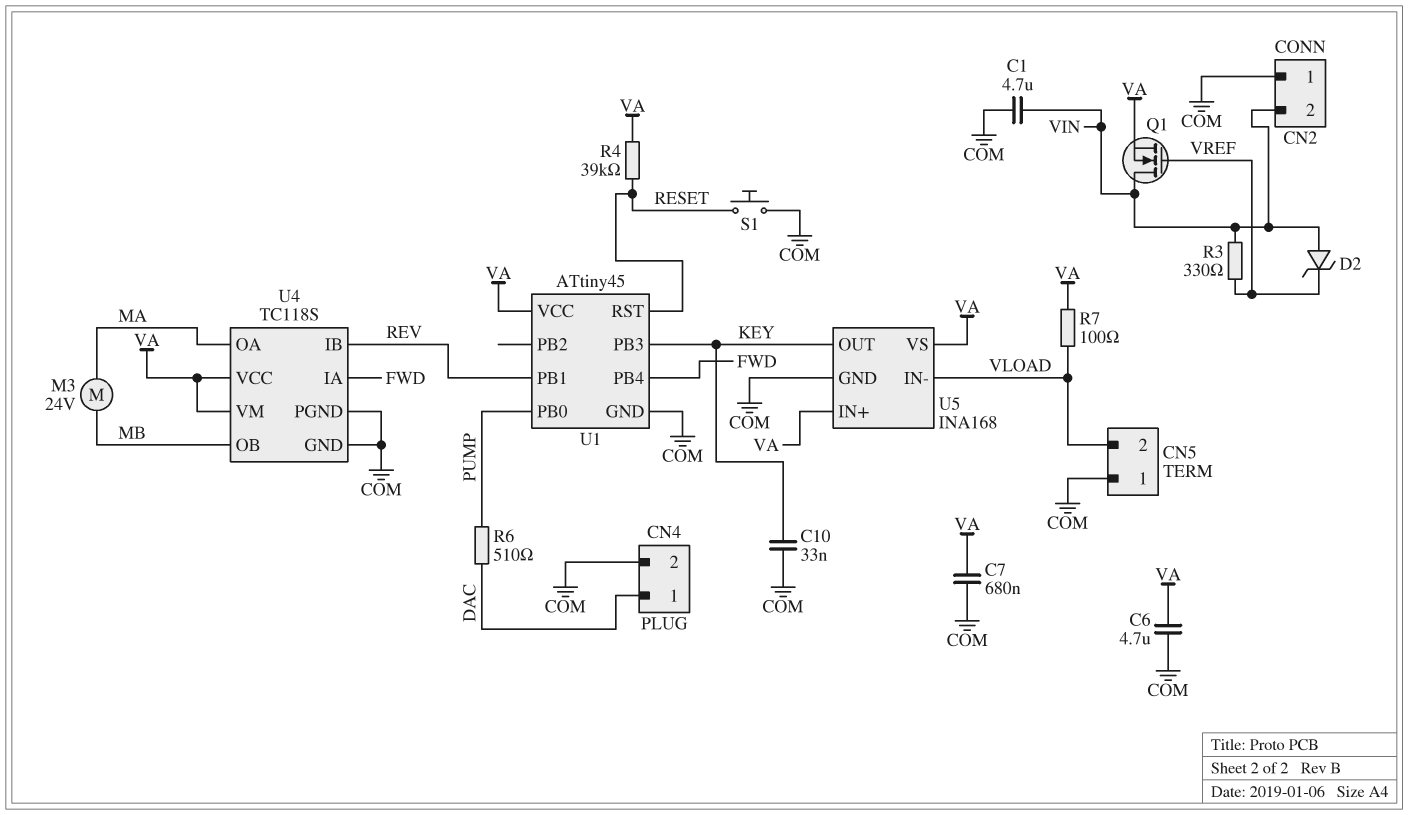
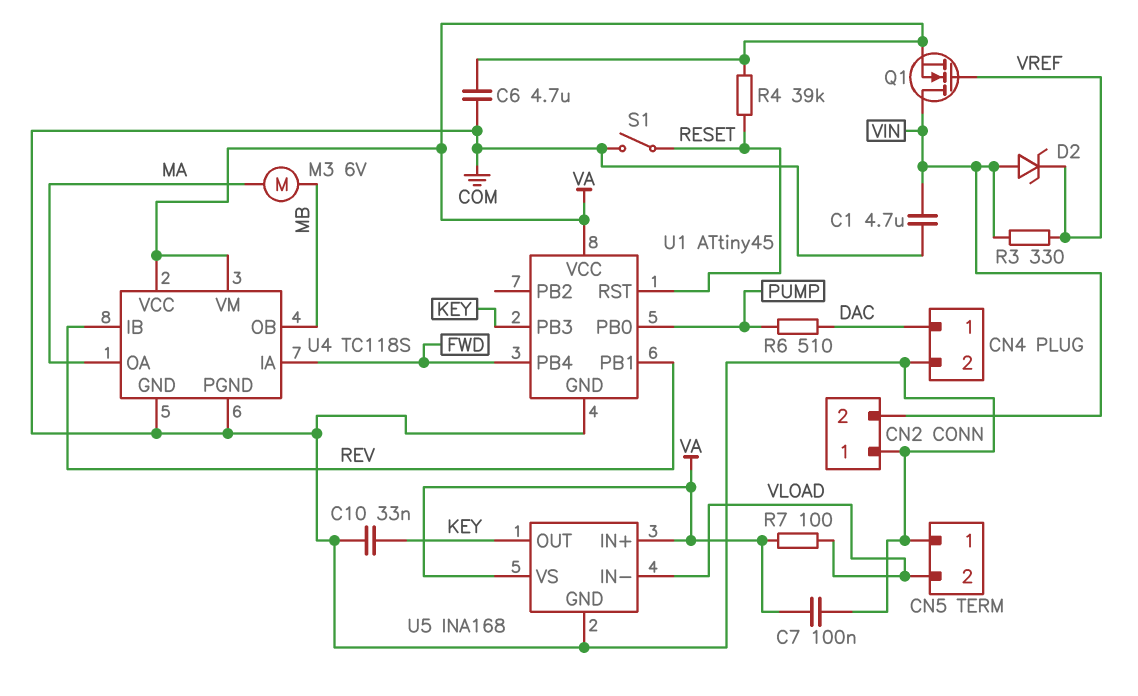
C7: 680nF (COM, VA) -> 100nF (COM, VA)
M3: motor 24V (MA, MB) -> motor 6V (MA, MB)
S1: button (COM, RESET) -> switch (COM, RESET)

